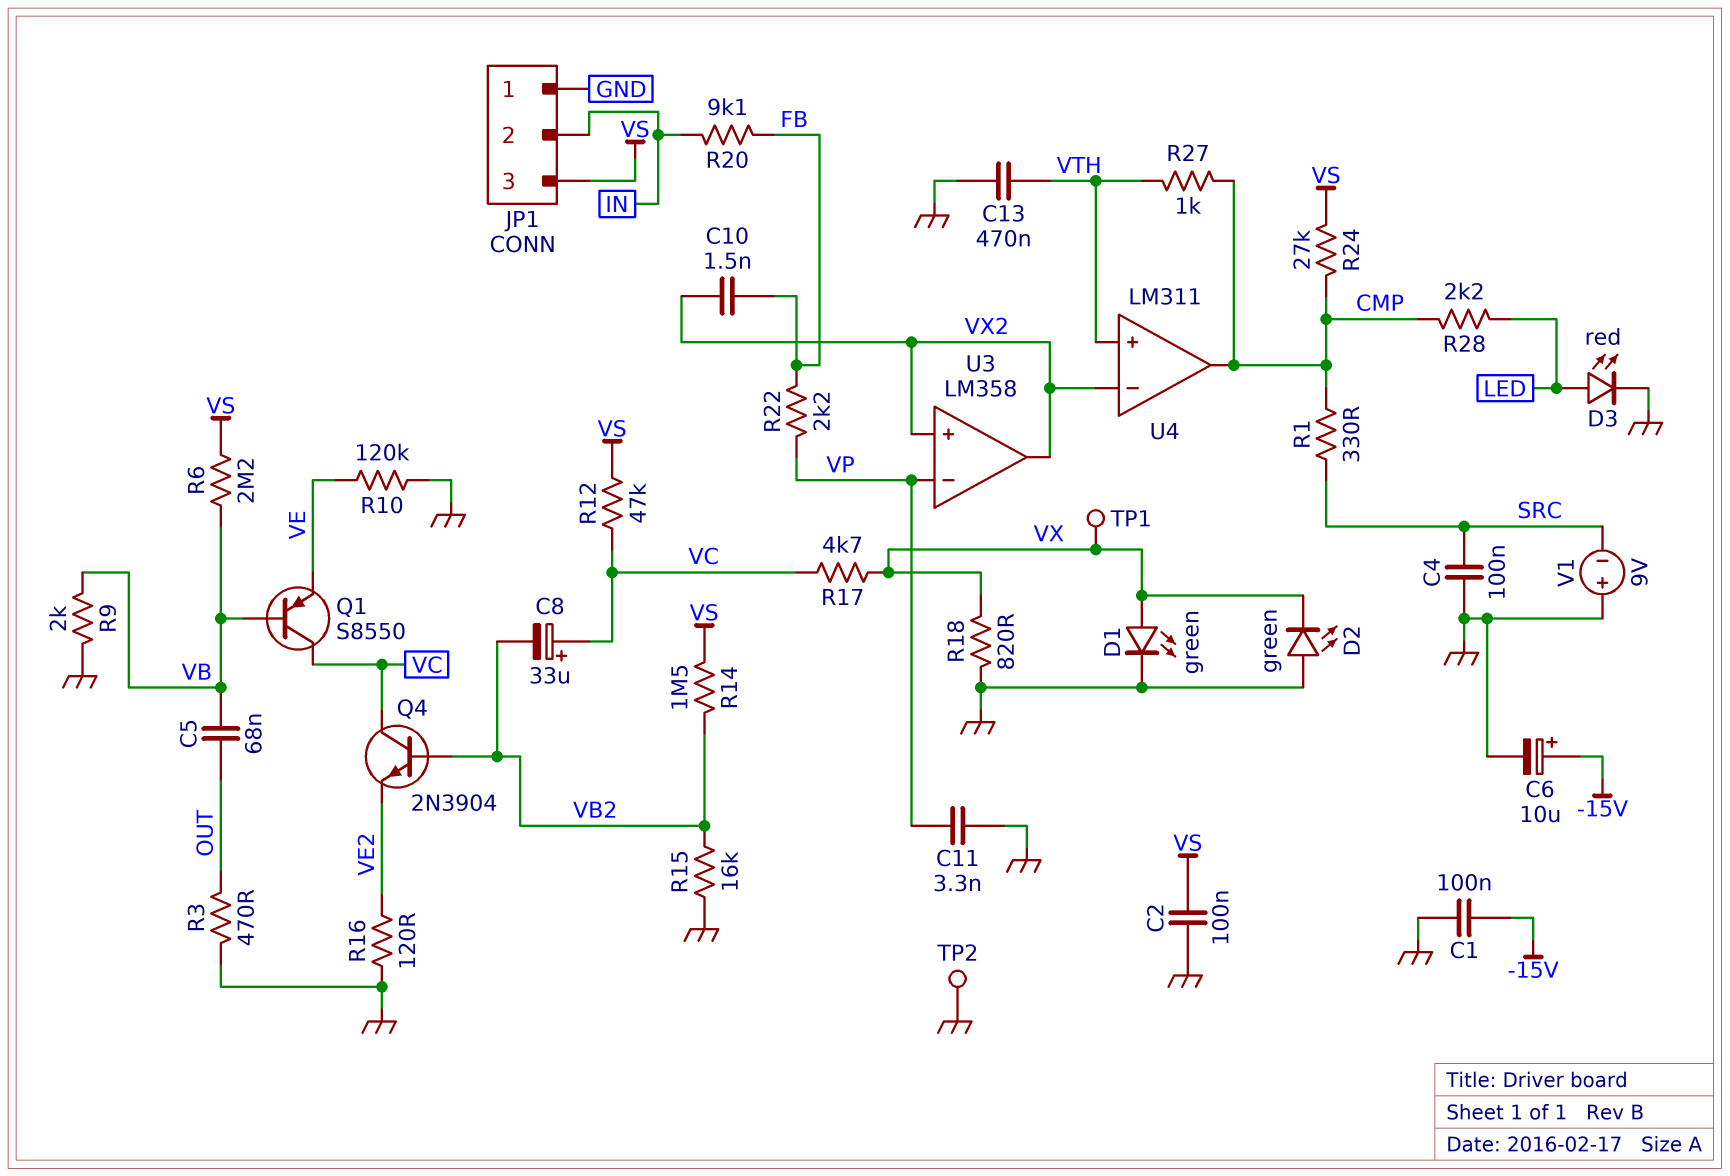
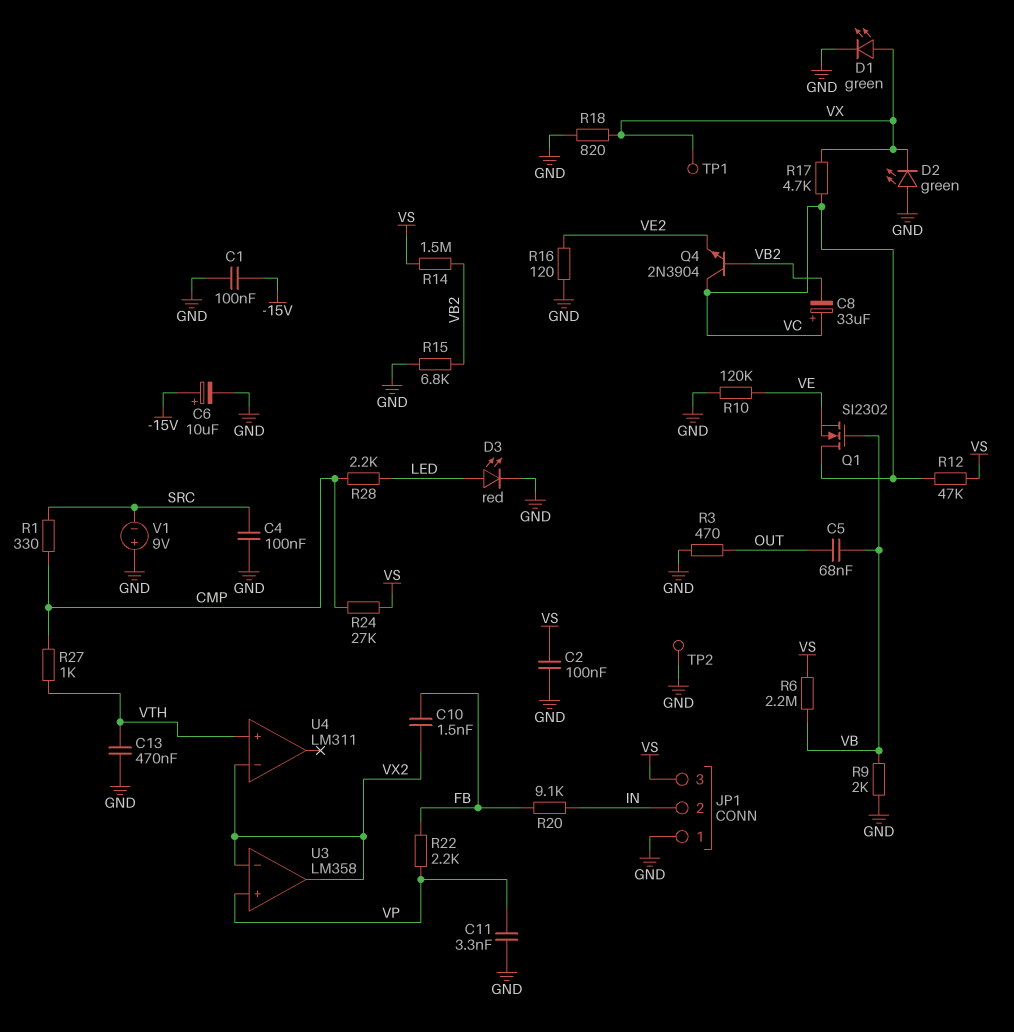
Q1: PNP S8550 (B VB, C VC, E VE) -> NMOS SI2302 (G VB, D VC, S VE)
R15: 16k (GND, VB2) -> 6.8k (GND, VB2)
U3 pin in+: VX2 -> VP
U3 pin in-: VP -> VX2
U4 pin out: CMP -> none

